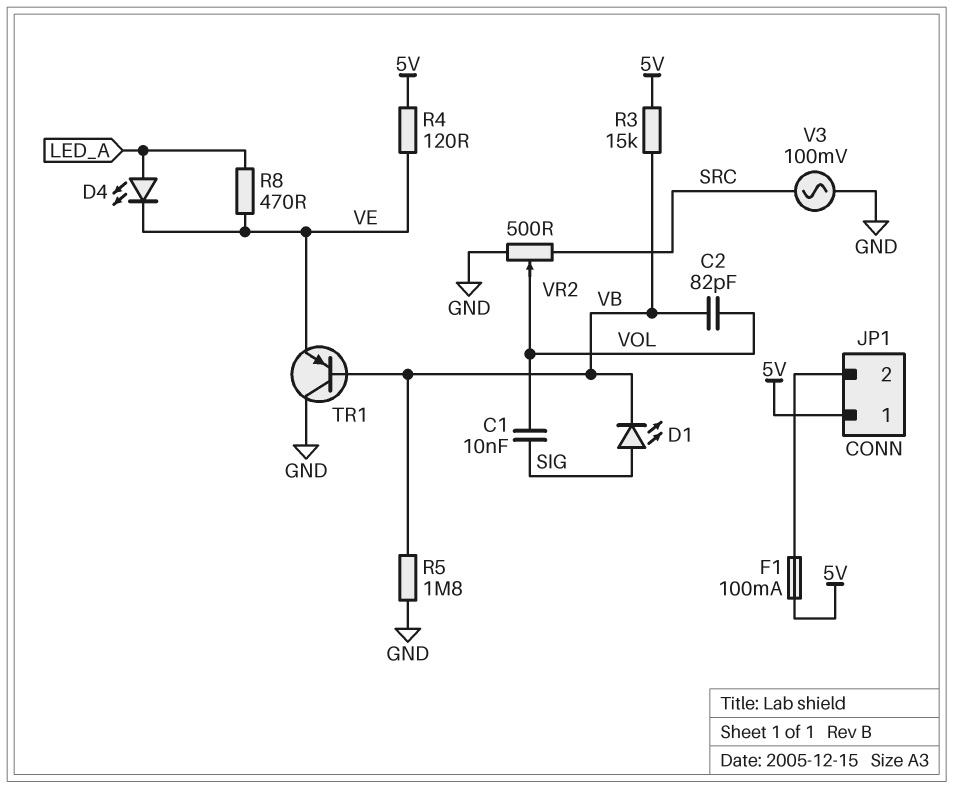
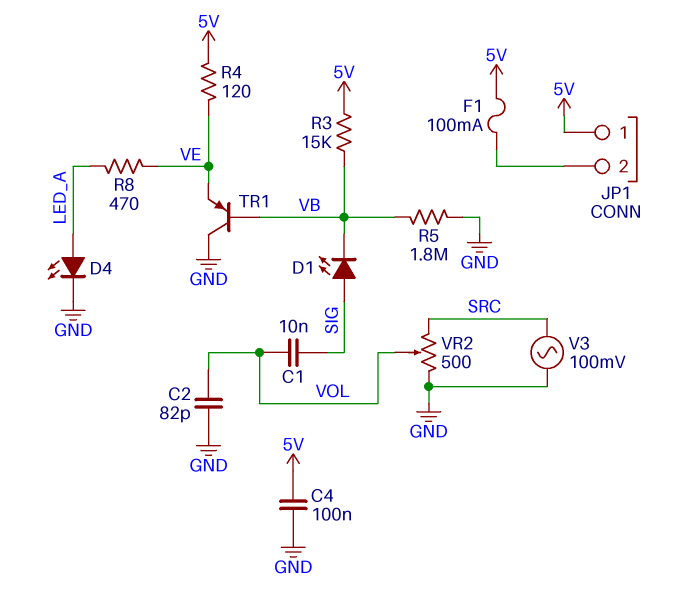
C2: 82pF (VB, VOL) -> 82pF (GND, VOL)
C4: none -> 100nF (5V, GND)
D4: LED (A LED_A, K VE) -> LED (A LED_A, K GND)

